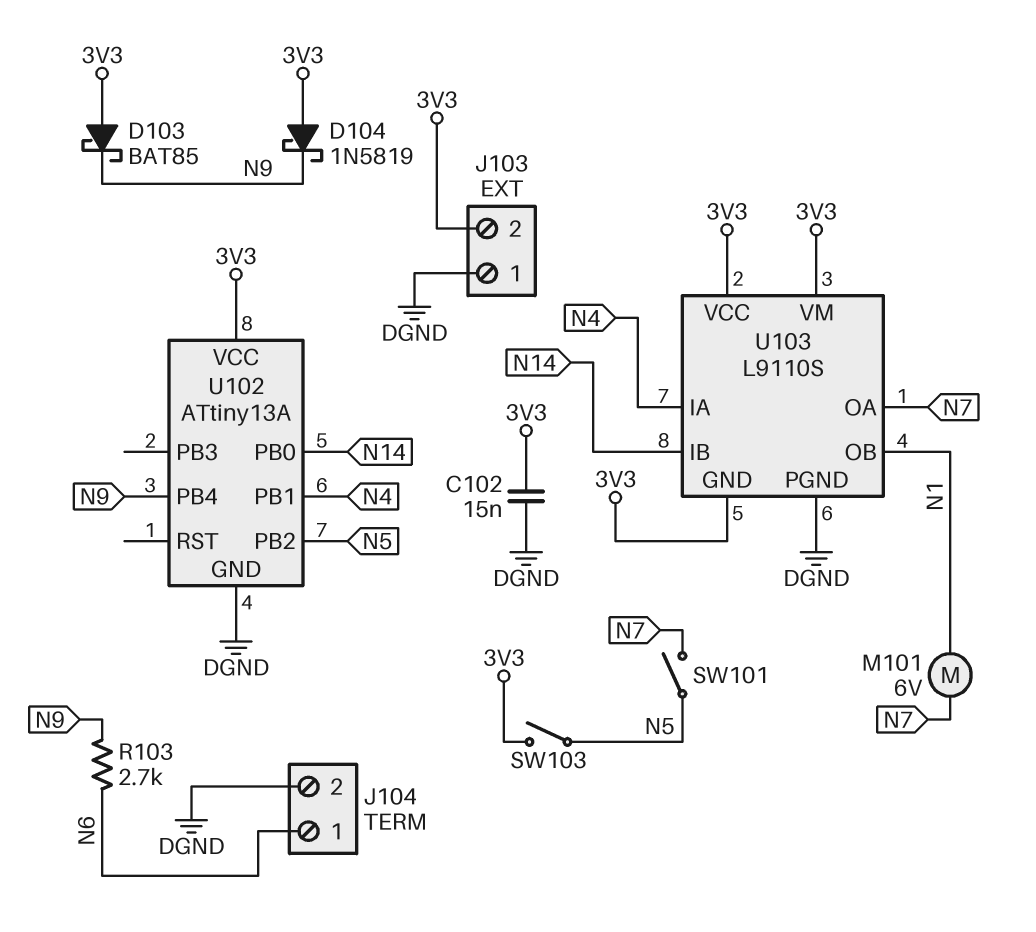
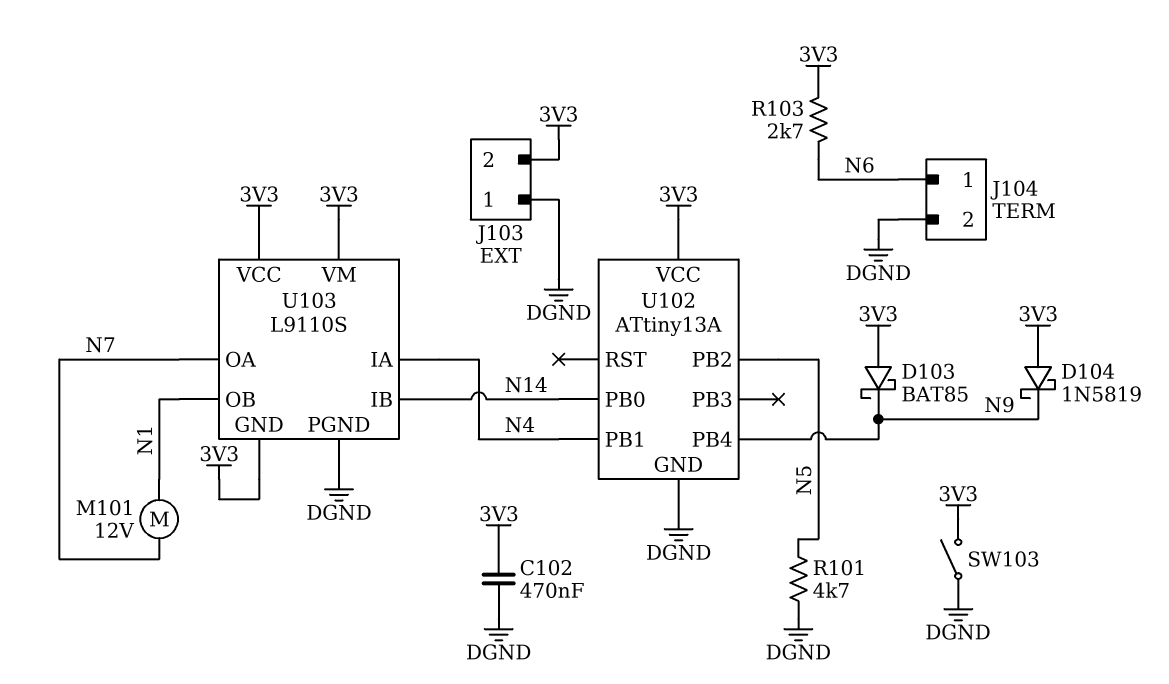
C102: 15nF (3V3, DGND) -> 470nF (3V3, DGND)
M101: motor 6V (N1, N7) -> motor 12V (N1, N7)
R101: none -> 4.7k (DGND, N5)
R103: 2.7k (N6, N9) -> 2.7k (3V3, N6)
SW101: switch (N5, N7) -> none
SW103: switch (3V3, N5) -> switch (3V3, DGND)

